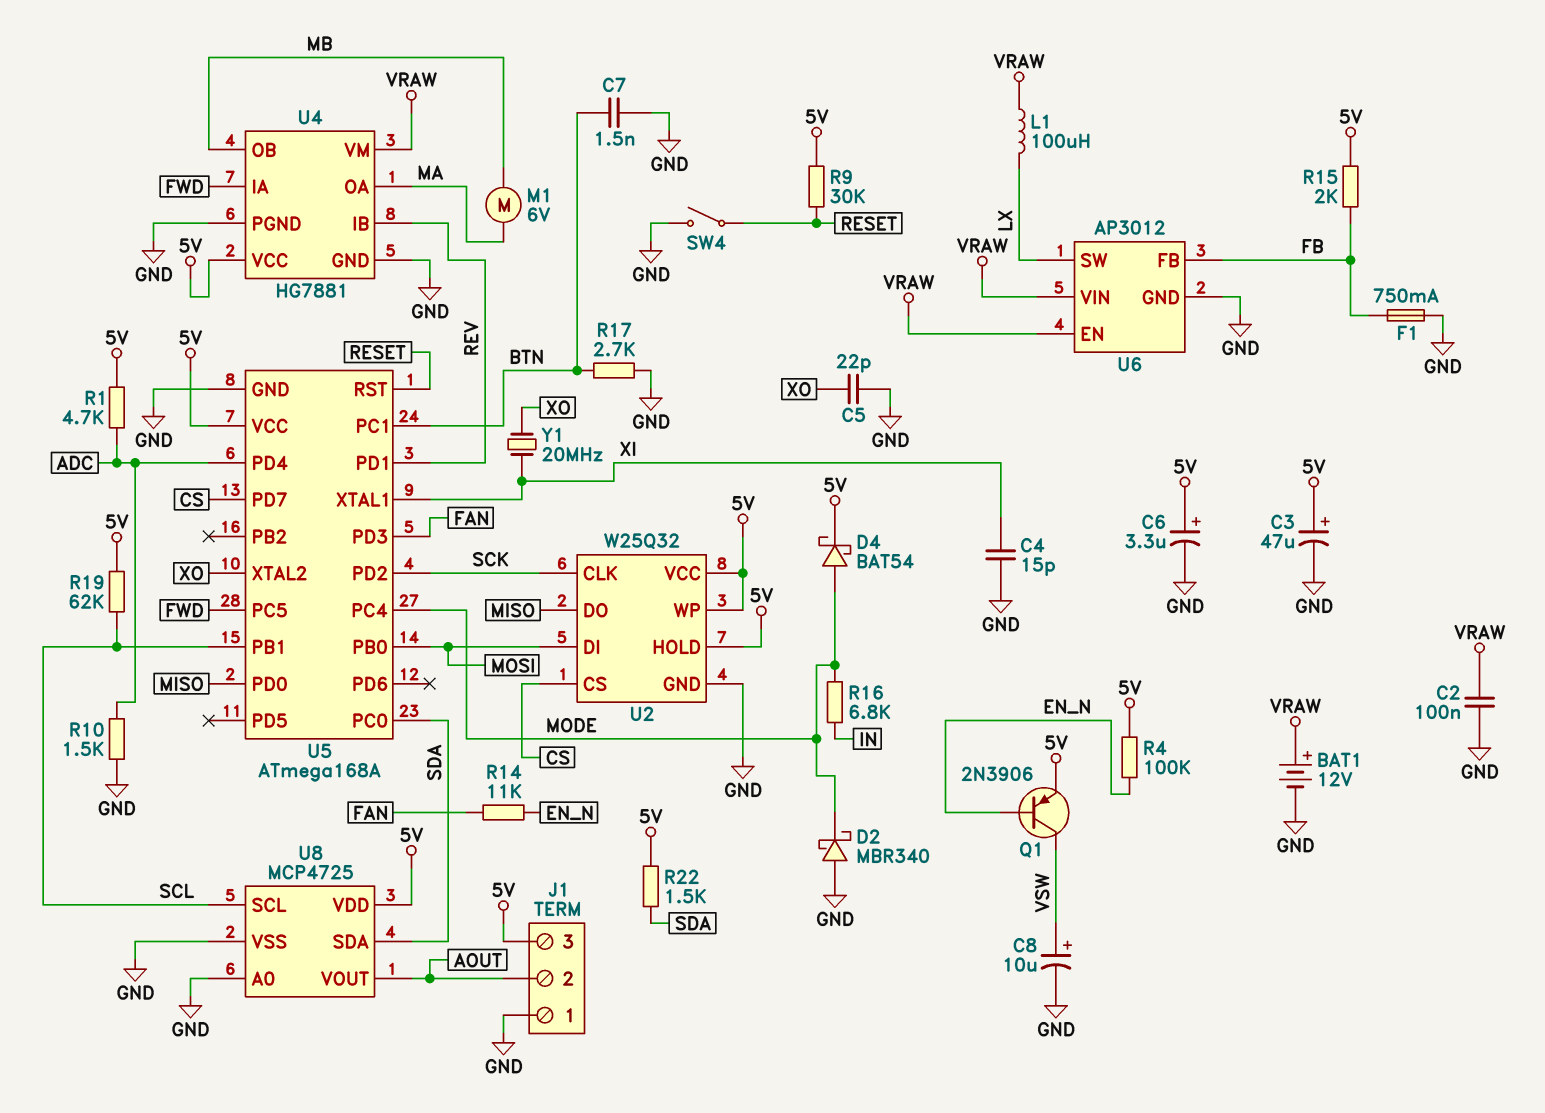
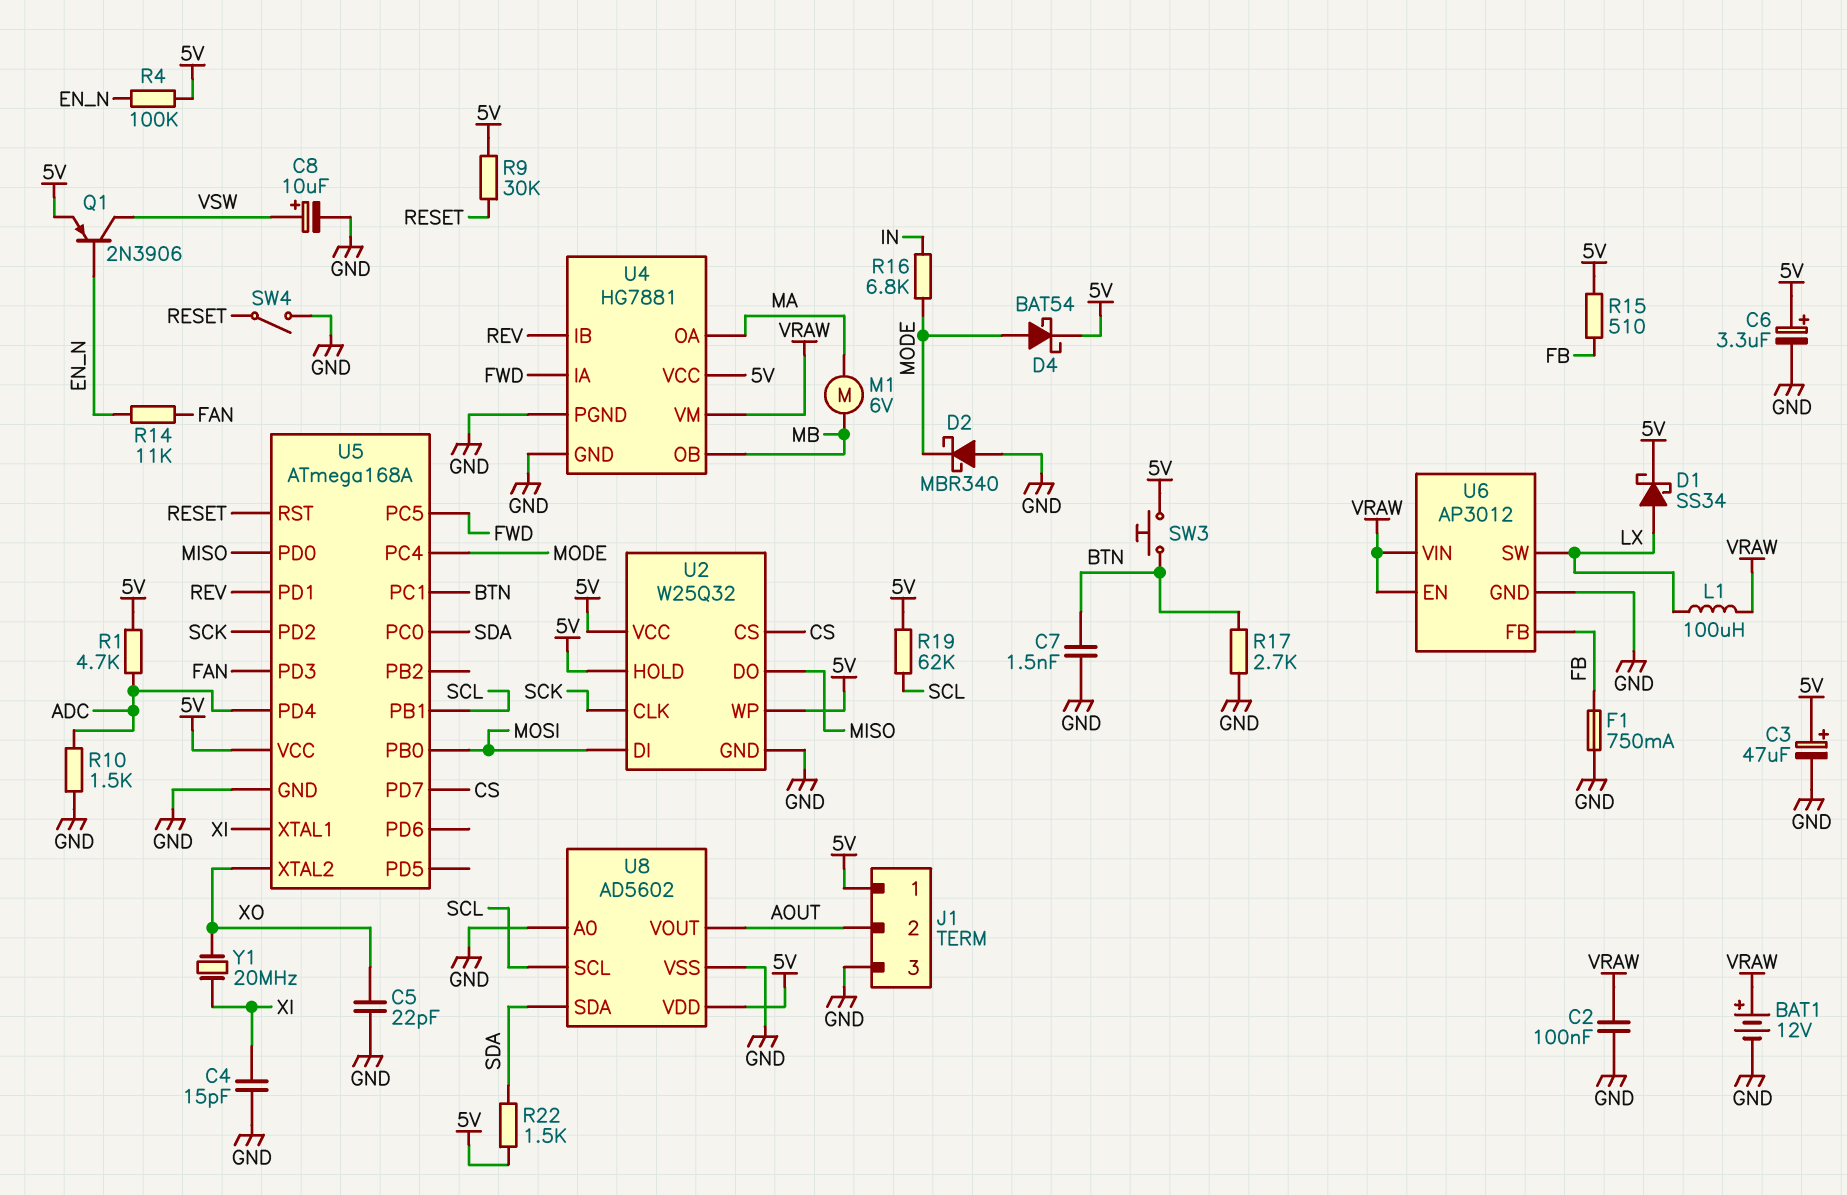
D1: none -> schottky SS34 (A LX, K 5V)
J1 pin 1: GND -> 5V
J1 pin 3: 5V -> GND
R15: 2k (5V, FB) -> 510 (5V, FB)
SW3: none -> button (5V, BTN)
U8: MCP4725 -> AD5602

